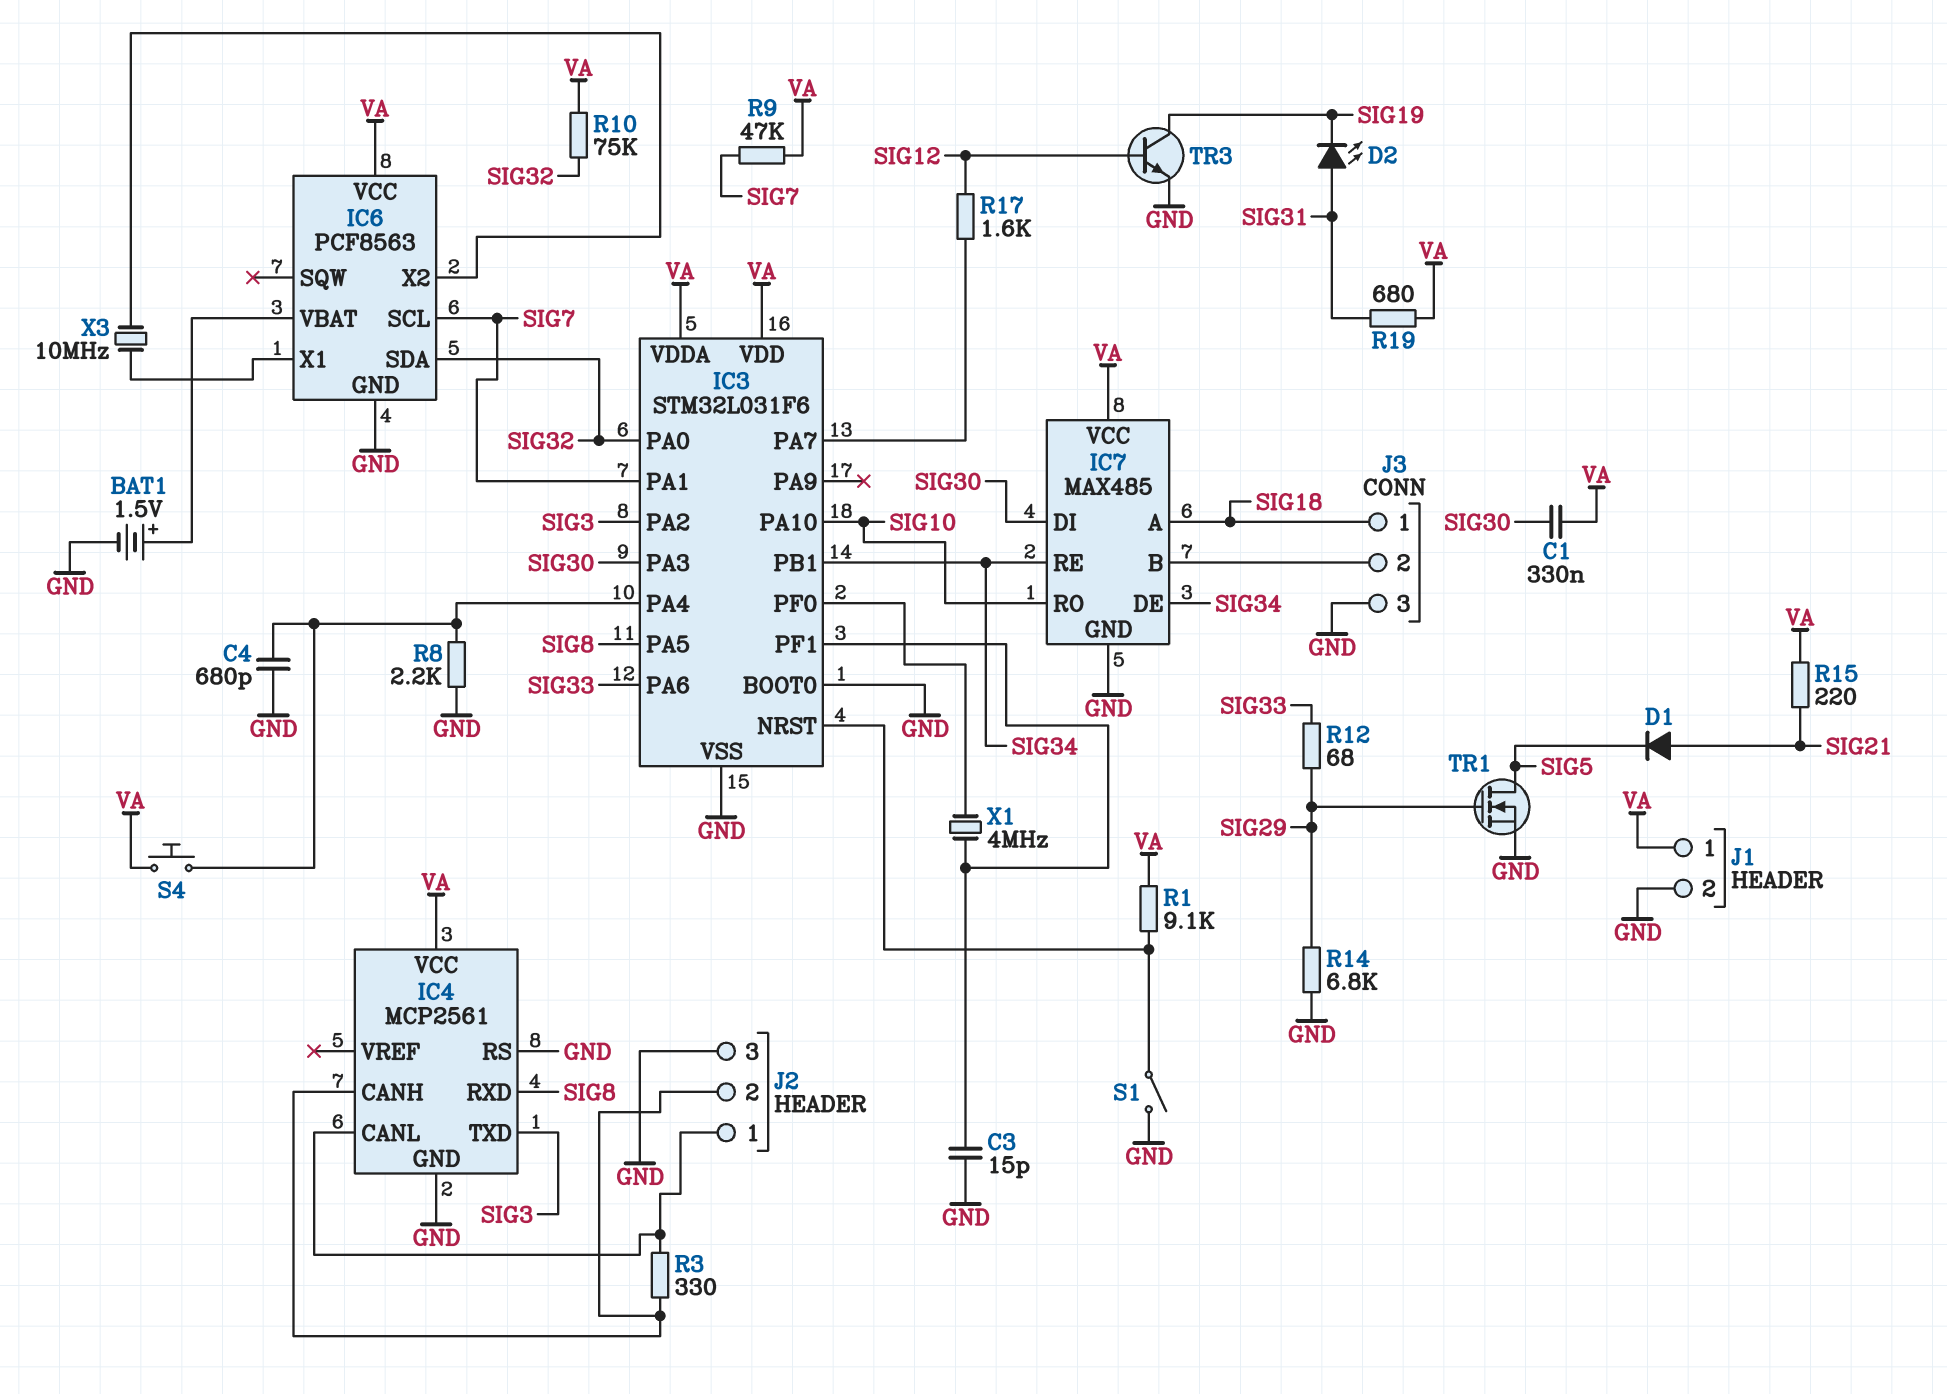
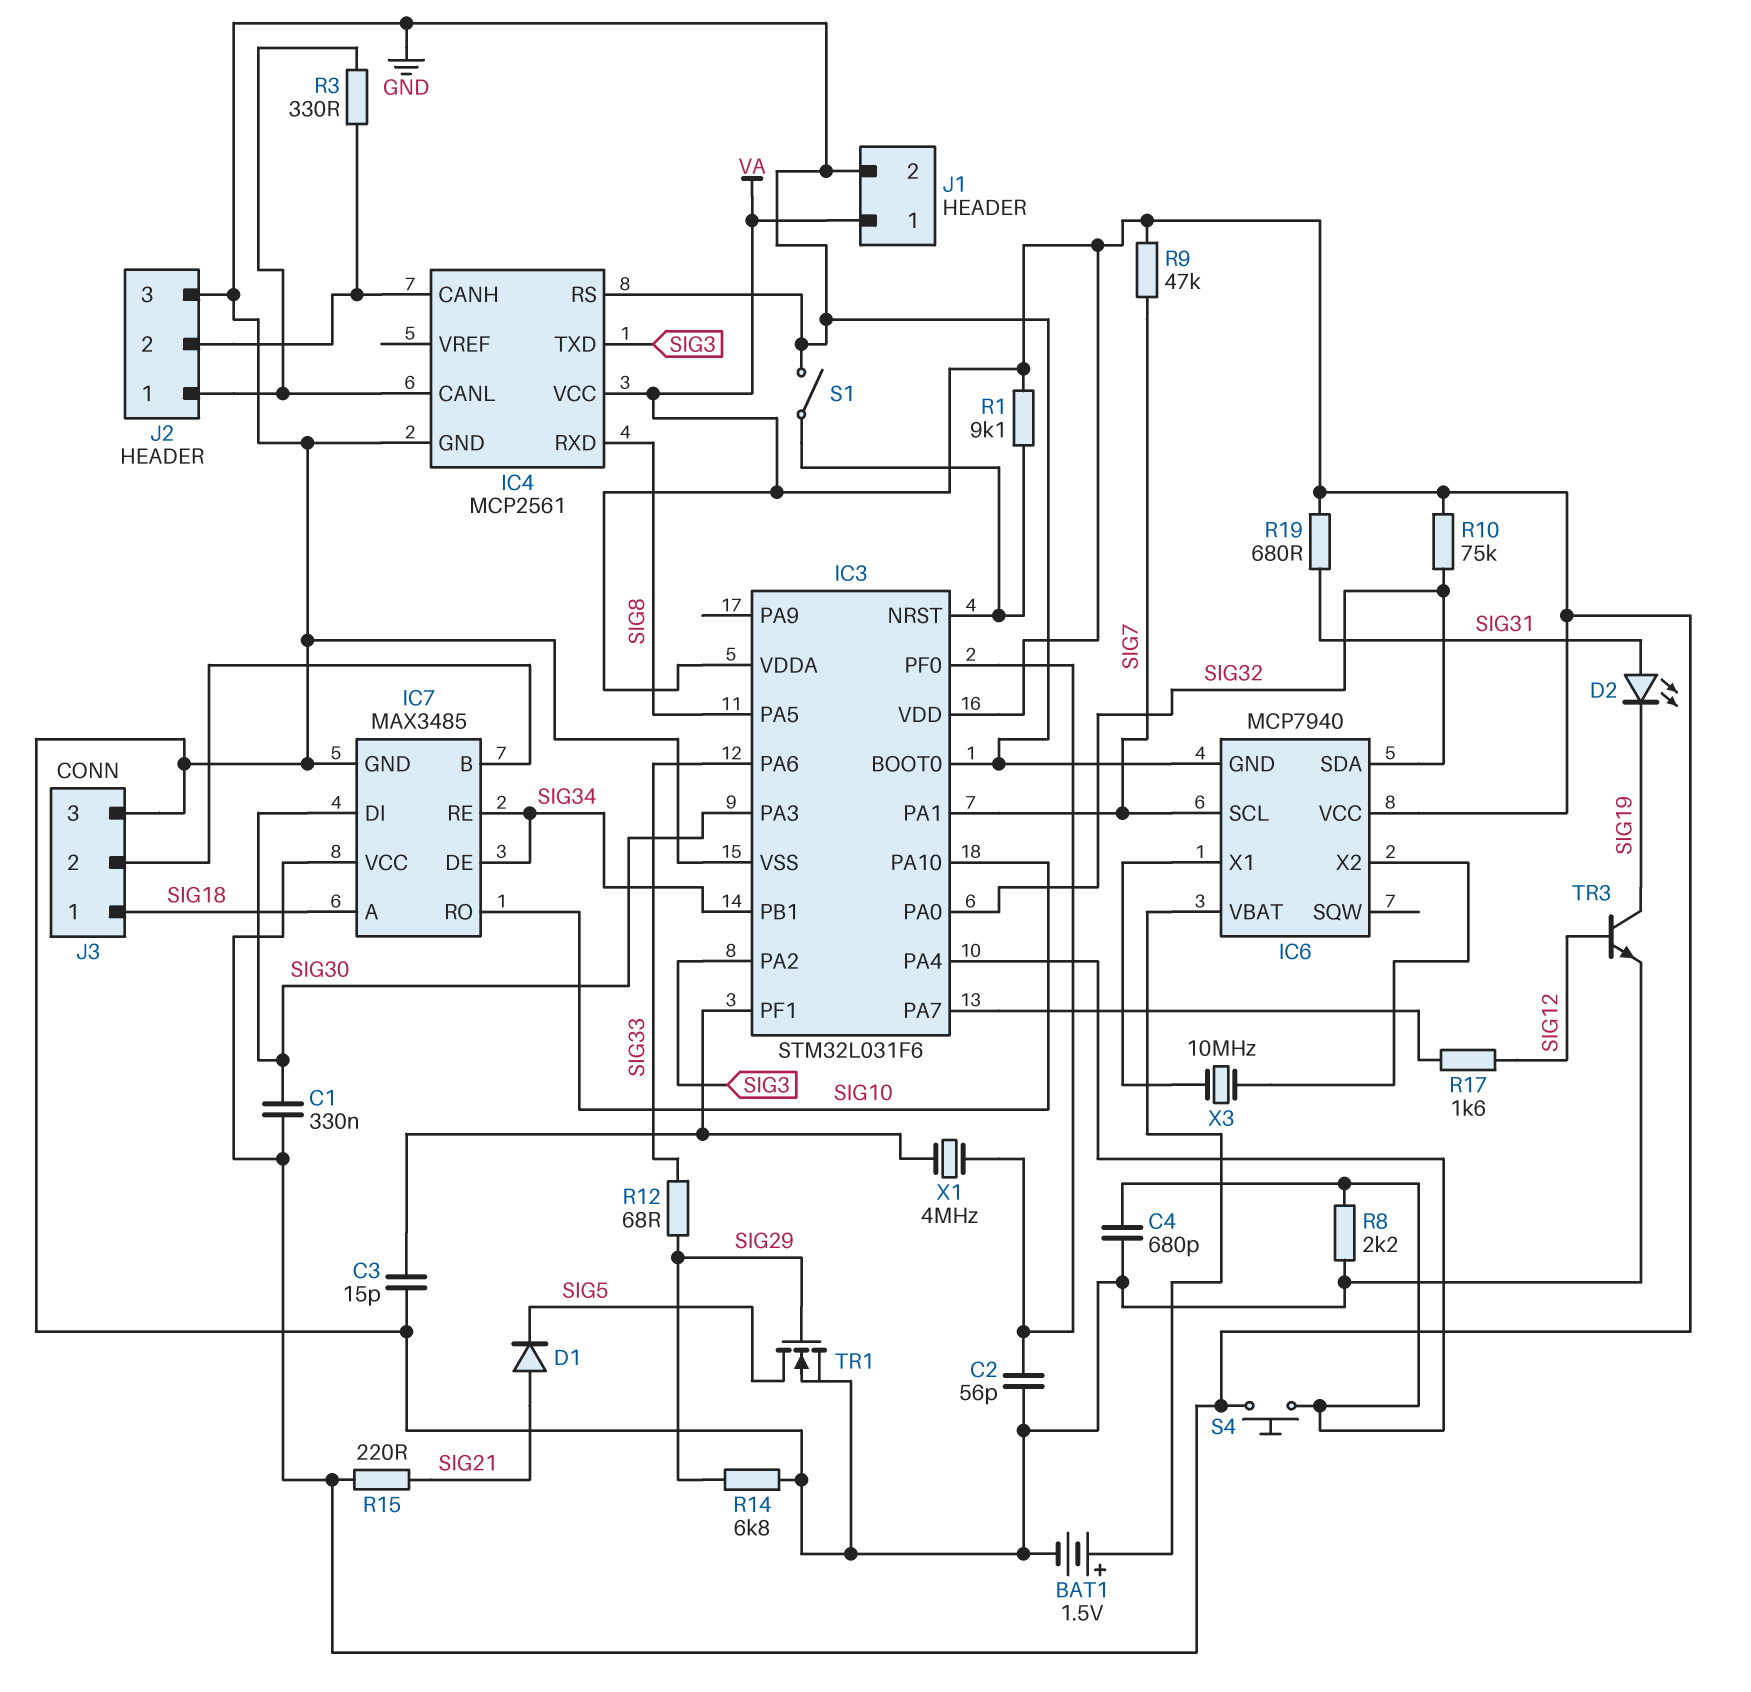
C2: none -> 56pF (GND, IC3/PF0)
IC6: PCF8563 -> MCP7940
IC7: MAX485 -> MAX3485

